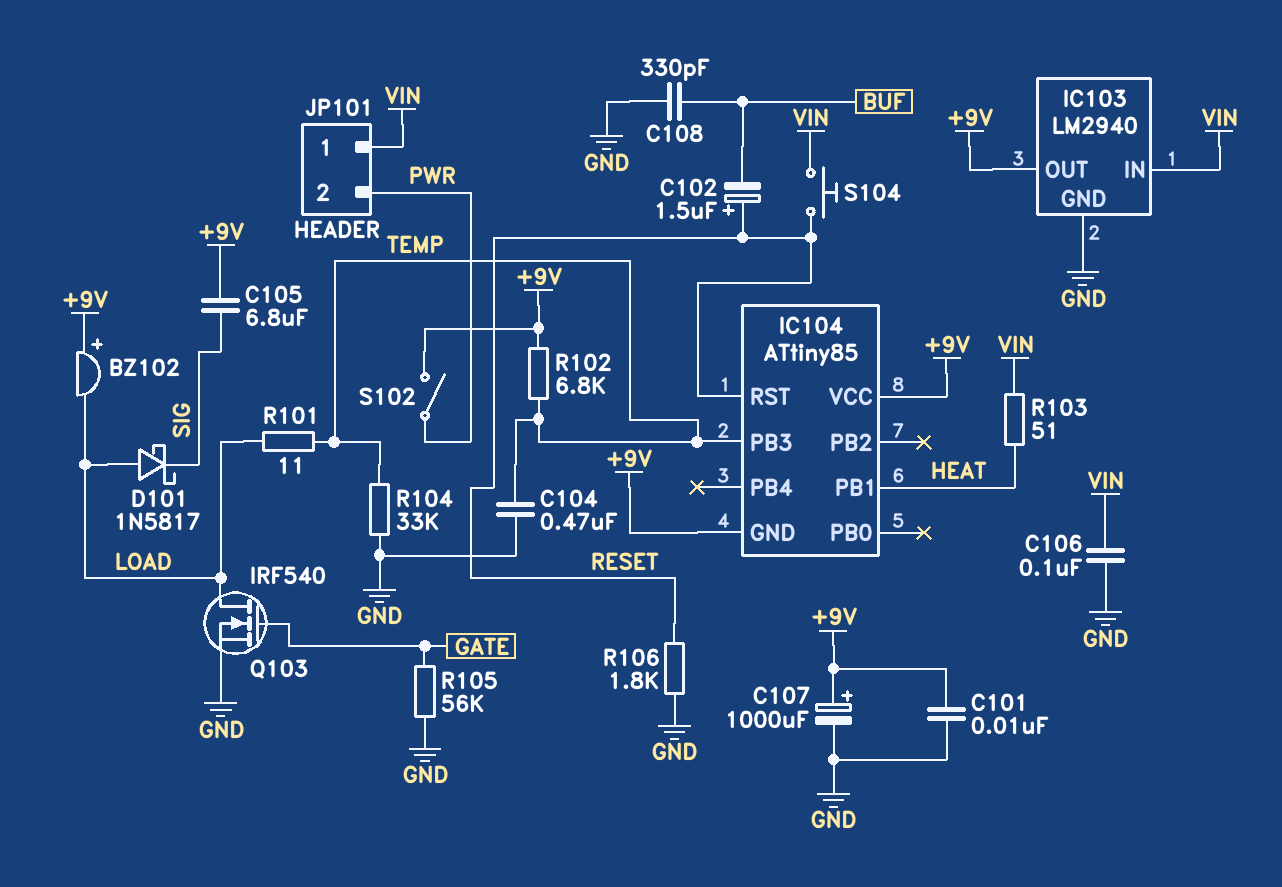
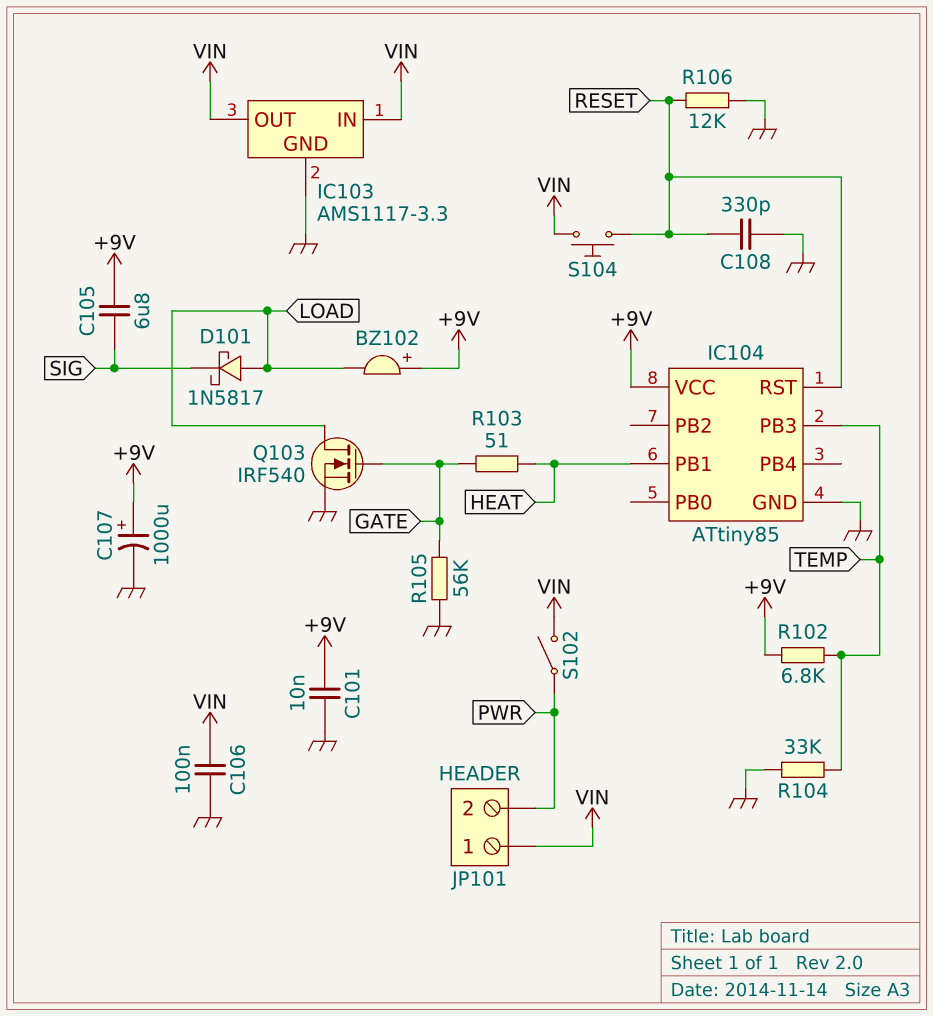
C102: 1.5uF (plus RESET, minus BUF) -> none
C104: 470nF (GND, TEMP) -> none
C108: 330pF (BUF, GND) -> 330pF (GND, RESET)
IC103: LM2940 -> AMS1117-3.3
IC103 pin OUT: +9V -> VIN
IC104 pin GND: +9V -> GND
R101: 11 (LOAD, TEMP) -> none
R103: 51 (HEAT, VIN) -> 51 (GATE, HEAT)
R106: 1.8k (GND, RESET) -> 12k (GND, RESET)
S102: switch (+9V, PWR) -> switch (PWR, VIN)

